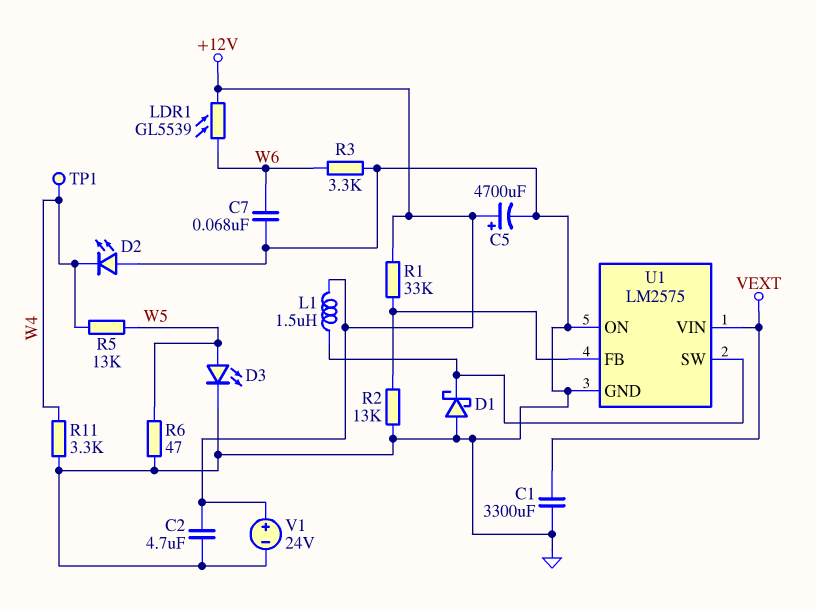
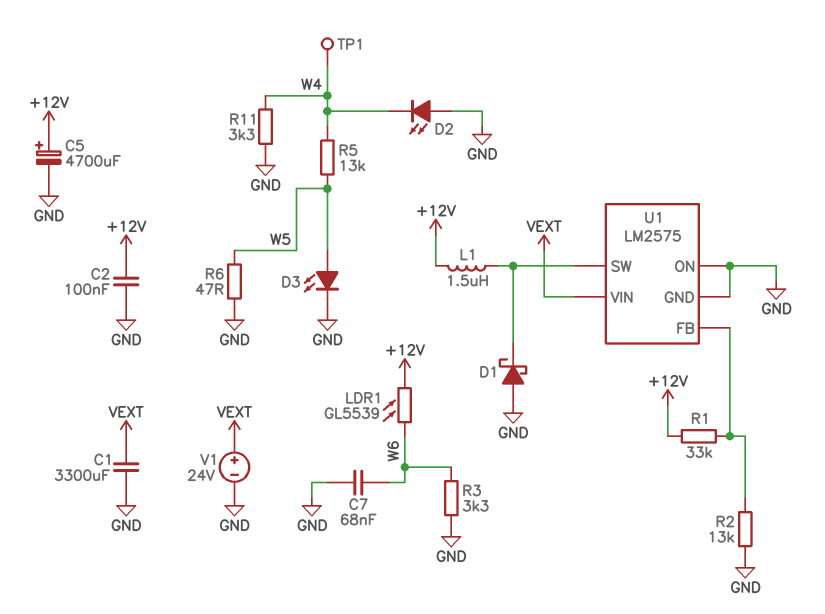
C2: 4.7uF (+12V, GND) -> 100nF (+12V, GND)
V1: 24V (plus +12V, minus GND) -> 24V (plus VEXT, minus GND)

